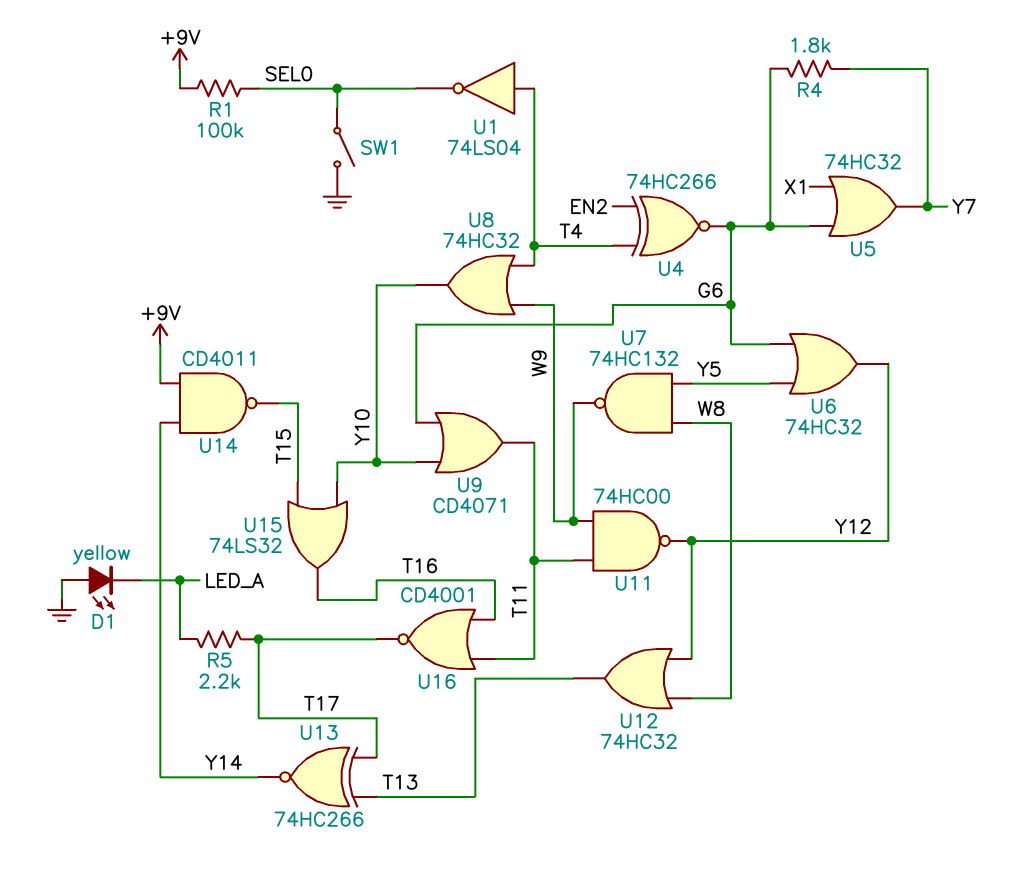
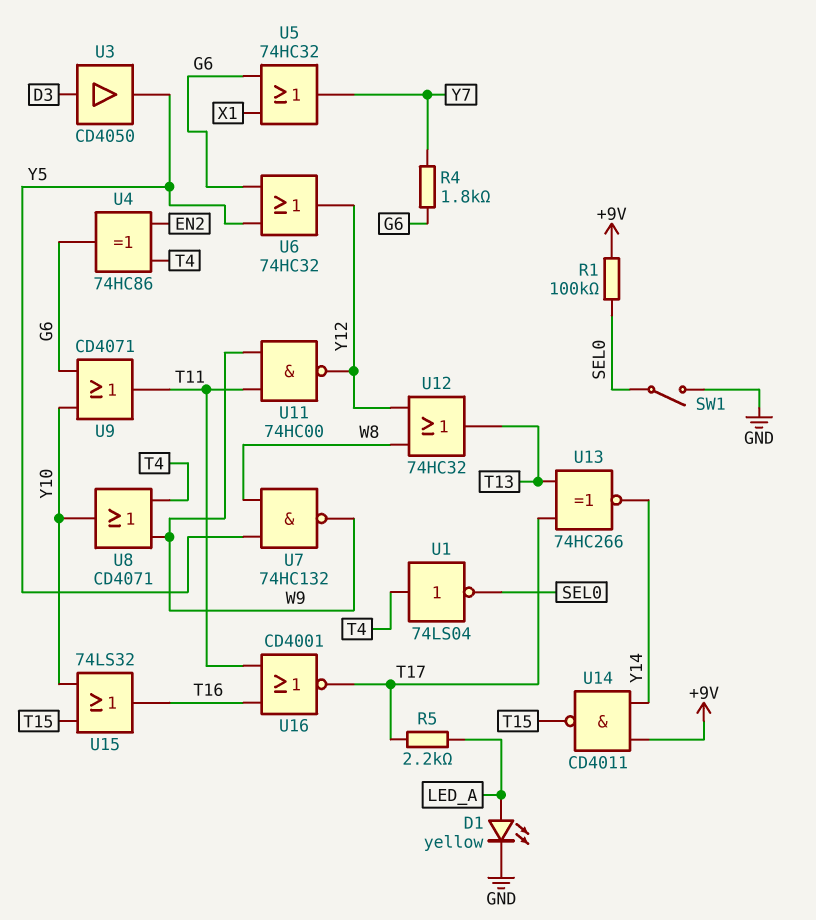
D1: LED yellow (A GND, K LED_A) -> LED yellow (A LED_A, K GND)
U3: none -> buffer CD4050 (in D3, out Y5)
U4: XNOR 74HC266 (in EN2, in T4, out G6) -> XOR 74HC86 (in EN2, in T4, out G6)
U8: OR 74HC32 (in T4, in W9, out Y10) -> OR CD4071 (in T4, in W9, out Y10)

